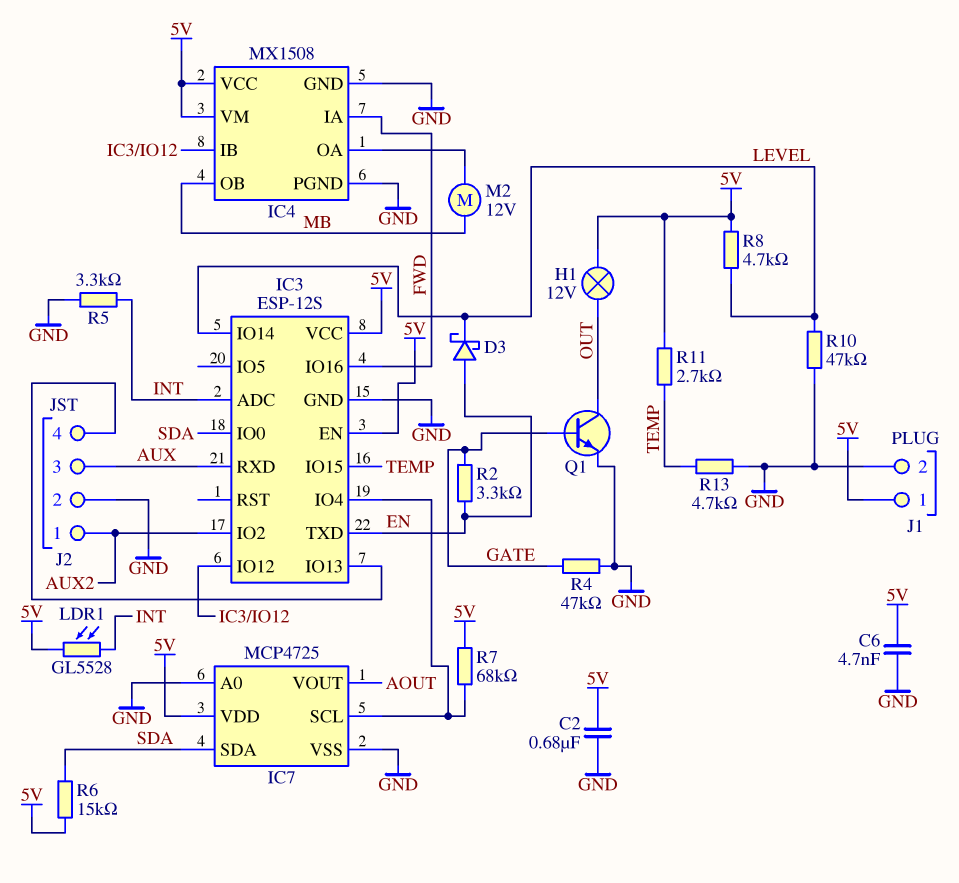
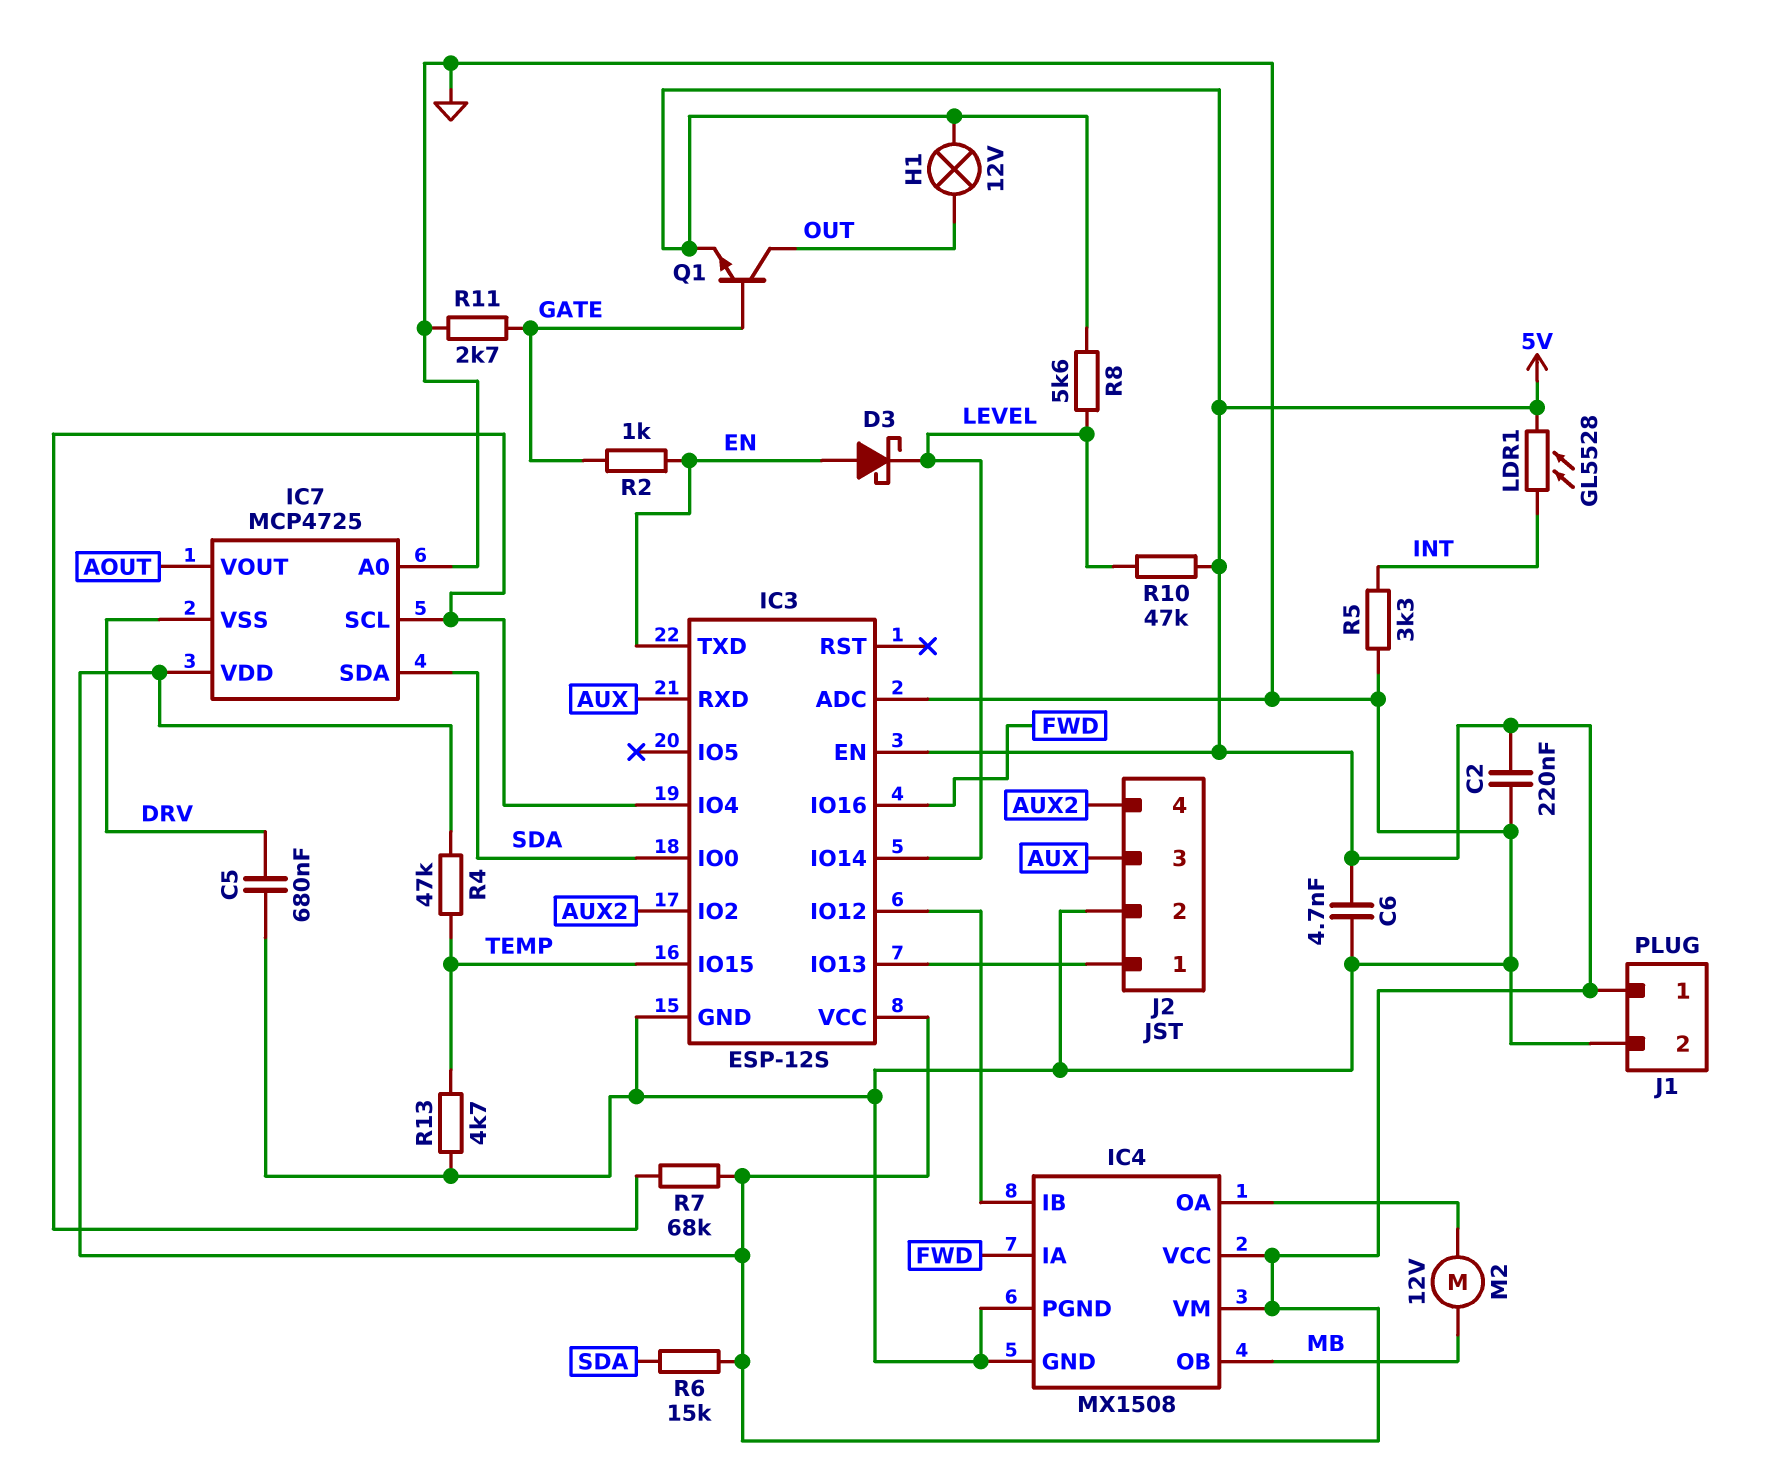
C2: 680nF (5V, GND) -> 220nF (5V, GND)
C5: none -> 680nF (DRV, GND)
IC3 pin ADC: INT -> GND
IC7 pin VSS: GND -> DRV
J2 pin 1: AUX2 -> IC3/IO13
J2 pin 4: IC3/IO13 -> AUX2
Q1: NPN (B GATE, C OUT, E GND) -> NPN (B GATE, C OUT, E 5V)
R2: 3.3k (EN, GATE) -> 1k (EN, GATE)
R4: 47k (GATE, GND) -> 47k (5V, TEMP)
R8: 4.7k (5V, LEVEL) -> 5.6k (5V, LEVEL)
R10: 47k (GND, LEVEL) -> 47k (5V, LEVEL)
R11: 2.7k (5V, TEMP) -> 2.7k (GATE, GND)

